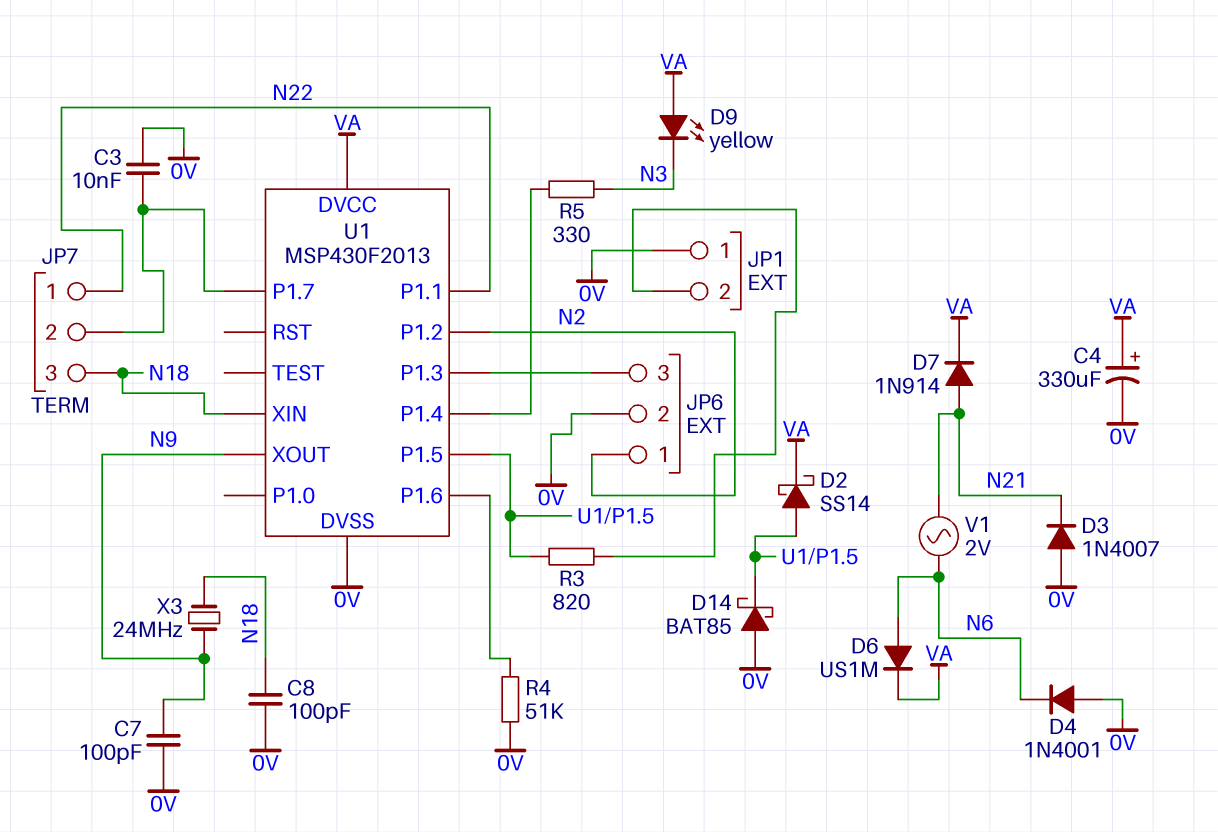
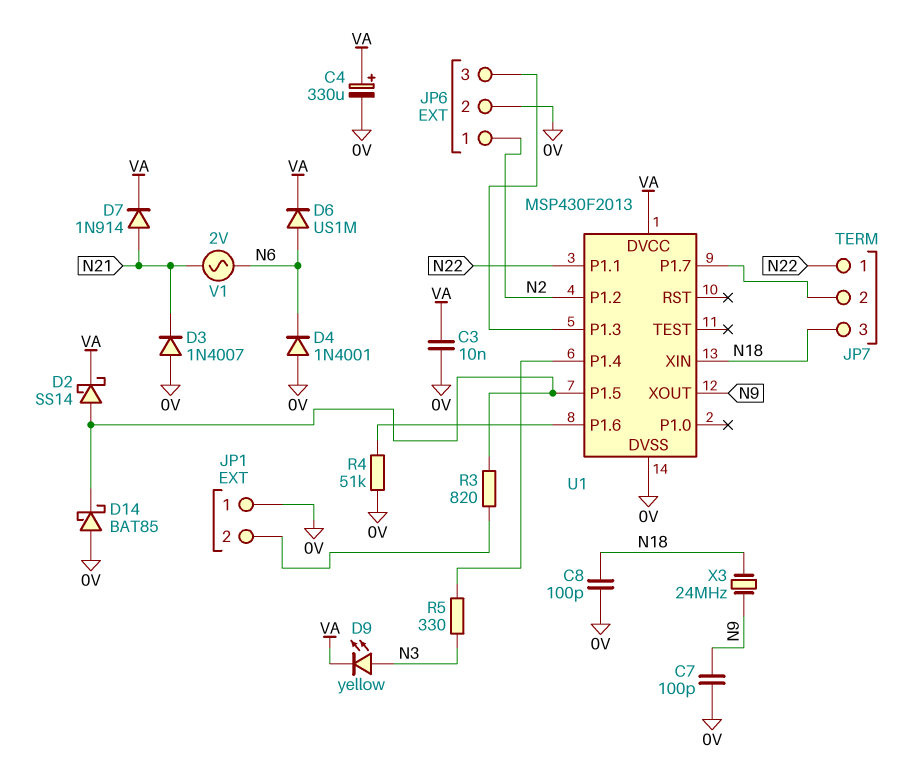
C3: 10nF (0V, JP7/2) -> 10nF (0V, VA)
D9: LED yellow (A VA, K N3) -> LED yellow (A N3, K VA)

